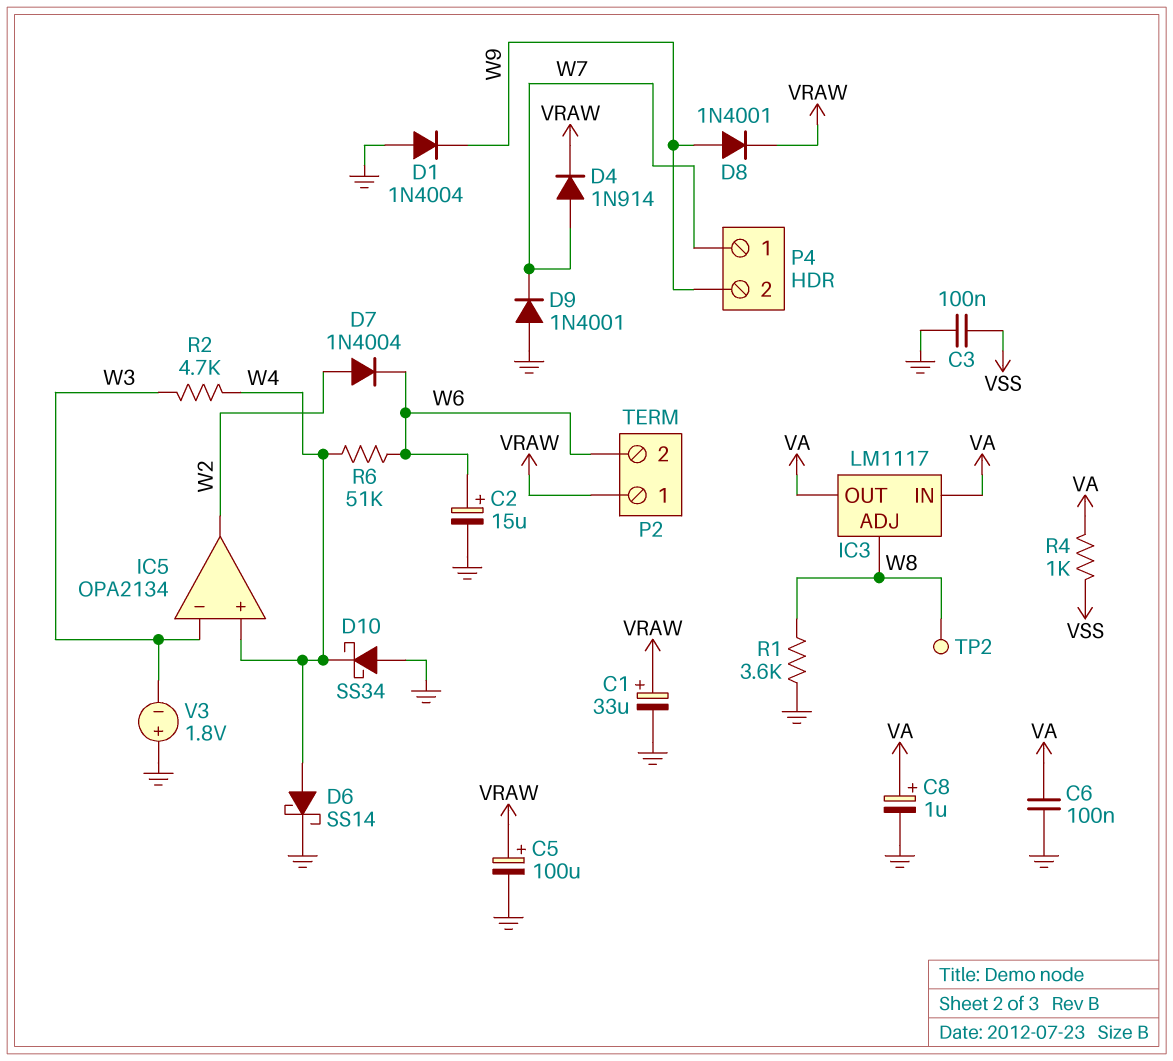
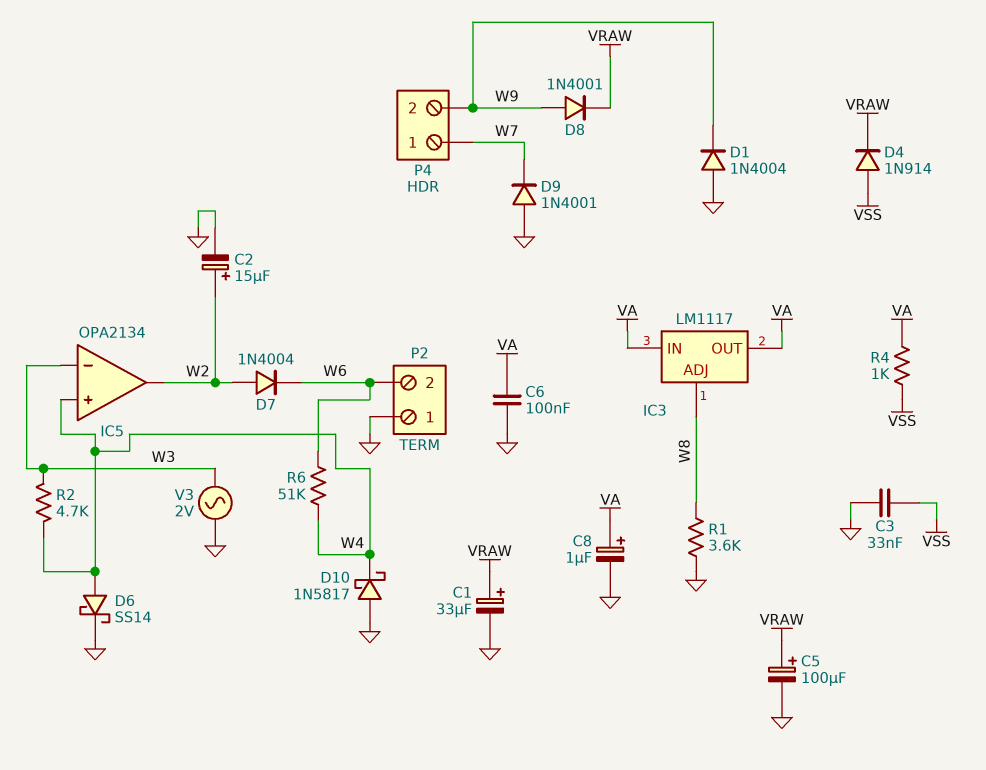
C2: 15uF (plus W6, minus GND) -> 15uF (plus W2, minus GND)
C3: 100nF (GND, VSS) -> 33nF (GND, VSS)
D4: diode 1N914 (A W7, K VRAW) -> diode 1N914 (A VSS, K VRAW)
D10: schottky SS34 (A GND, K W4) -> schottky 1N5817 (A GND, K W4)
P2 pin 1: VRAW -> GND
TP2: test point (W8) -> none
V3: 1.8V (plus GND, minus W3) -> AC 2V (GND, W3)

